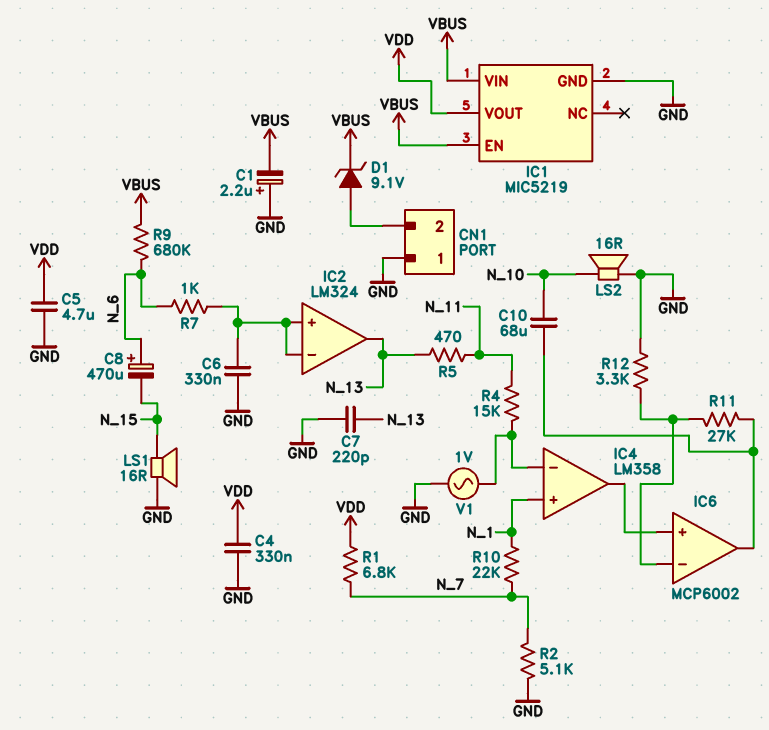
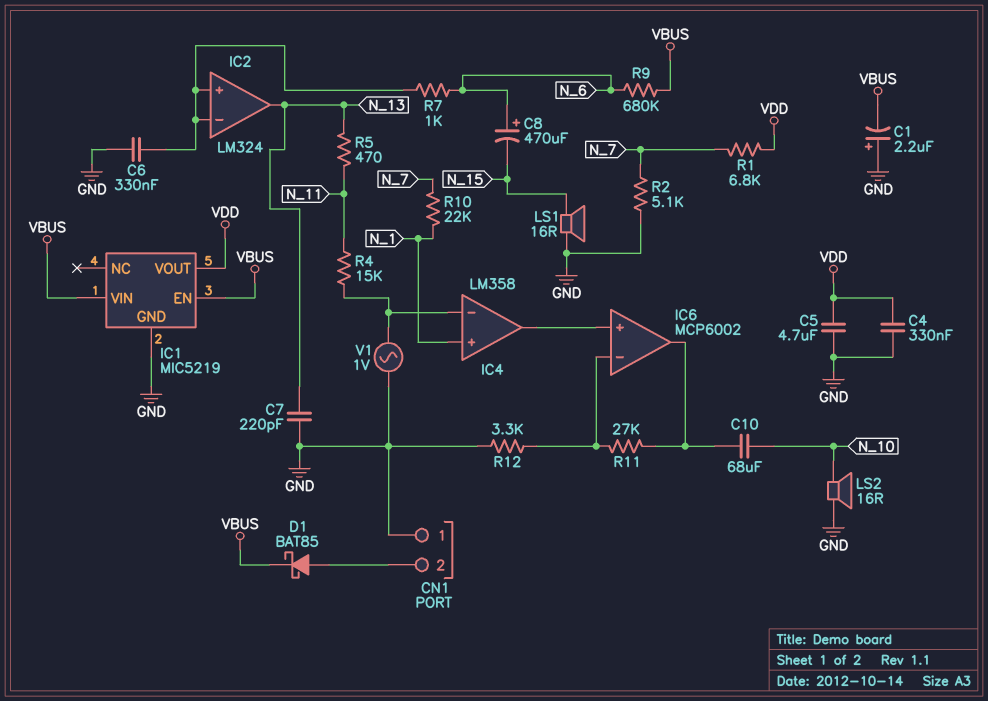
D1: zener 9.1V (A CN1/2, K VBUS) -> schottky BAT85 (A CN1/2, K VBUS)

